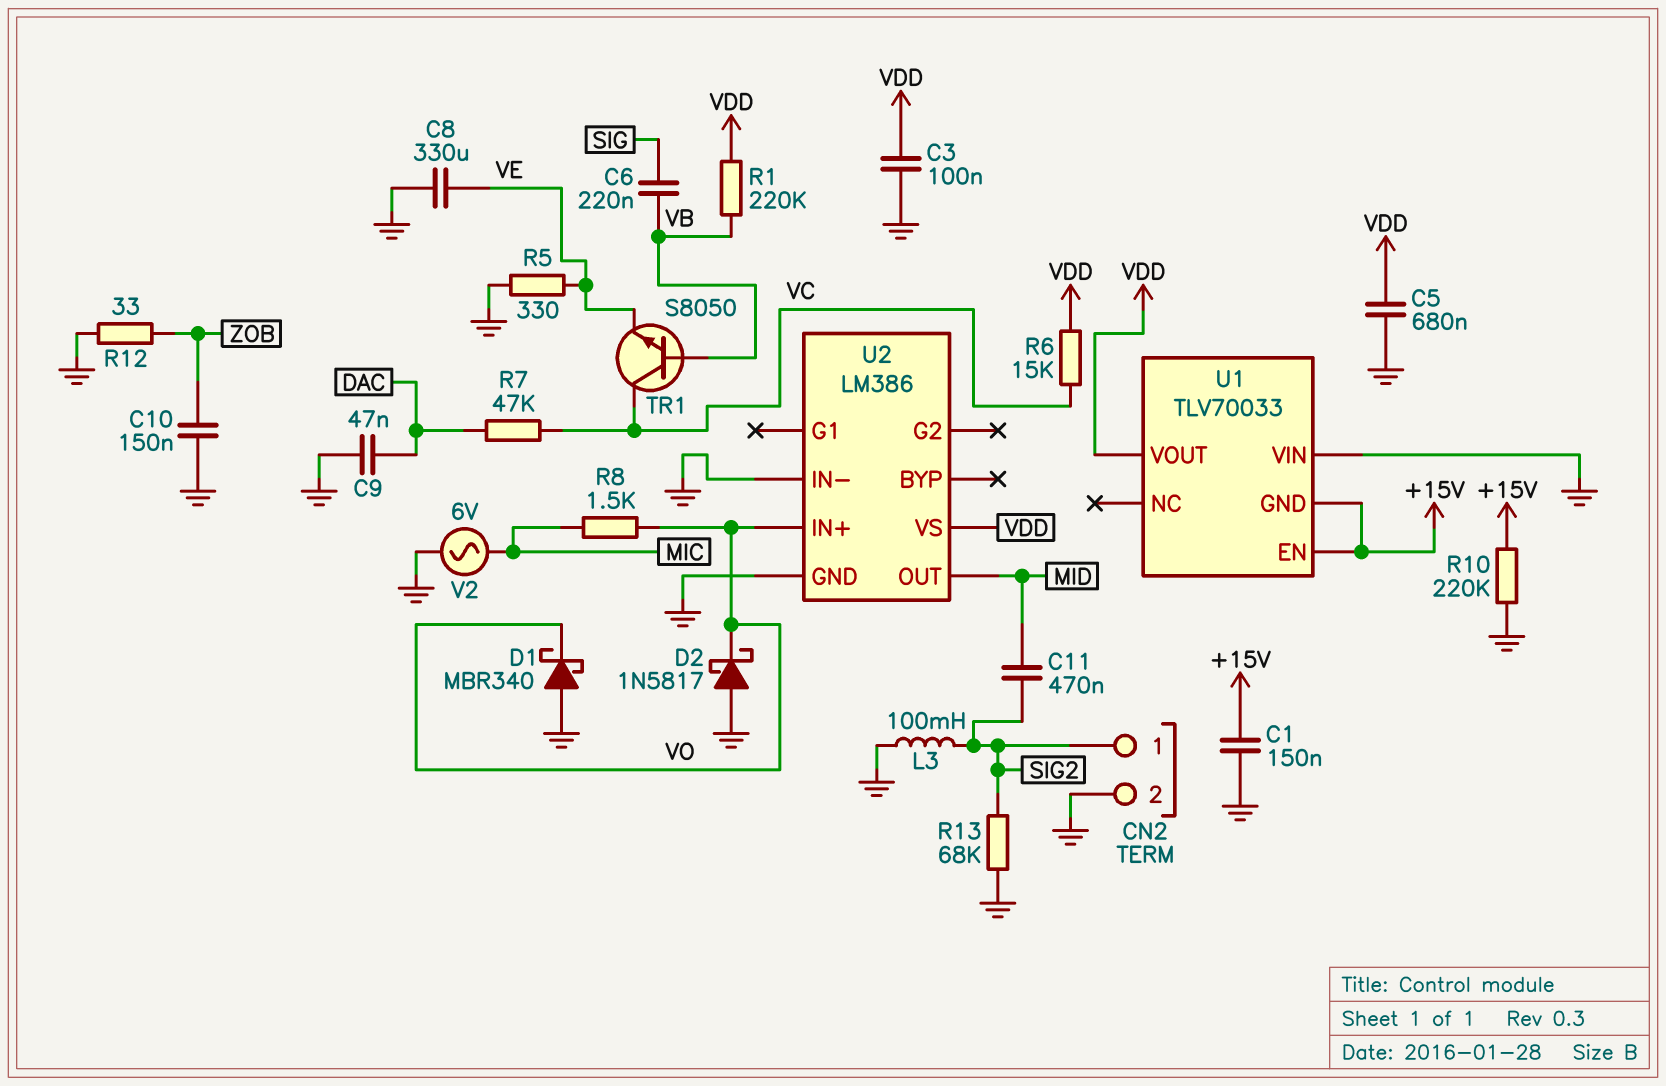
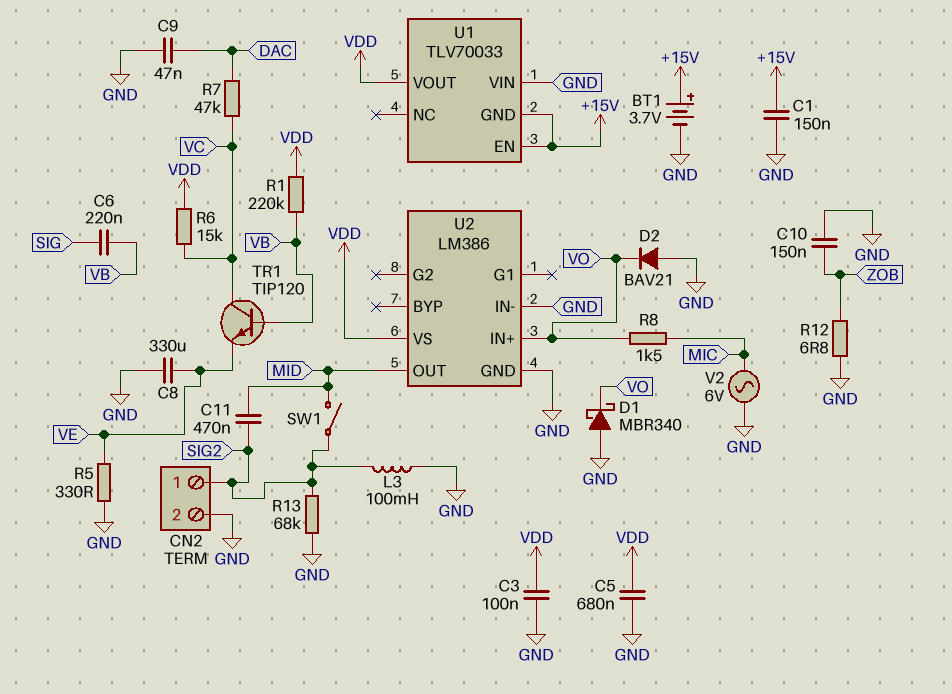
BT1: none -> 3.7V (plus +15V, minus GND)
D2: schottky 1N5817 (A GND, K VO) -> diode BAV21 (A GND, K VO)
R10: 220k (+15V, GND) -> none
R12: 33 (GND, ZOB) -> 6.8 (GND, ZOB)
SW1: none -> switch (MID, SIG2)
TR1: NPN S8050 (B VB, C VC, E VE) -> NPN TIP120 (B VB, C VC, E VE)

